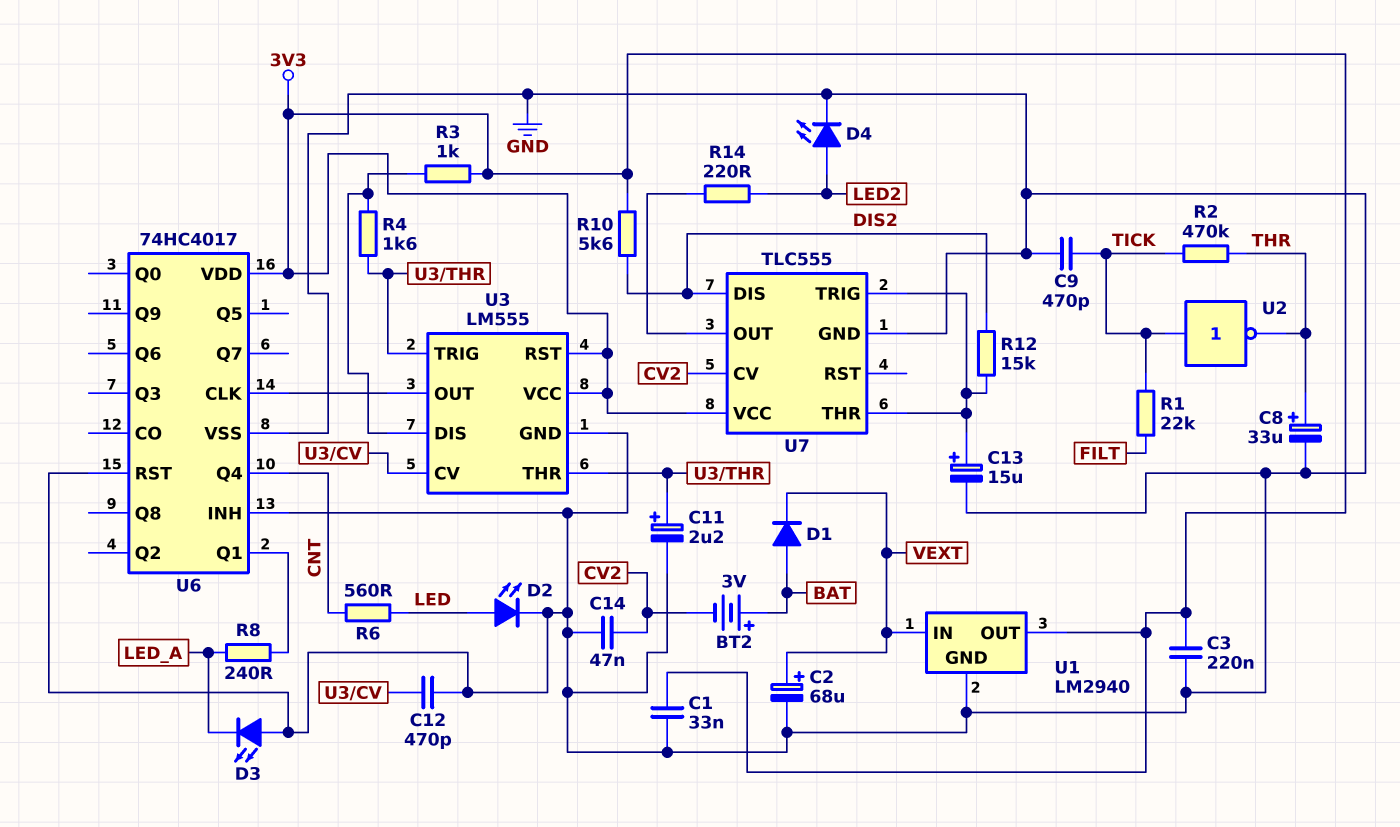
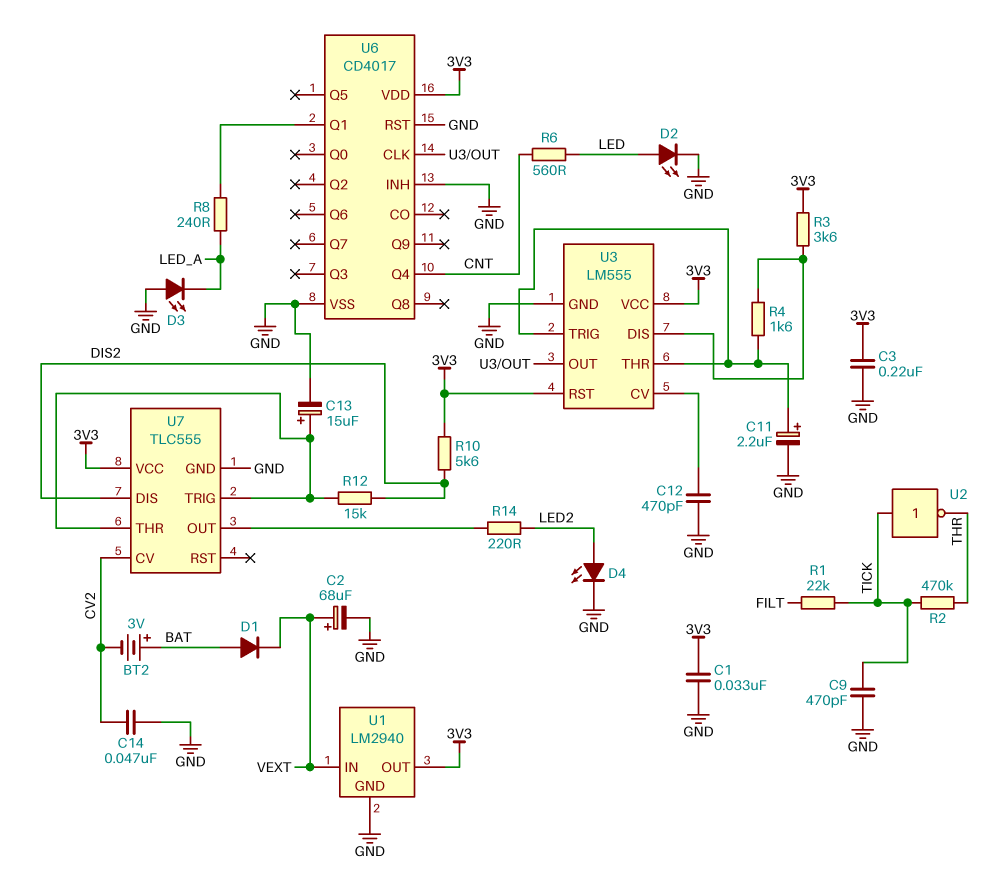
C8: 33uF (plus THR, minus GND) -> none
R3: 1k (3V3, U3/DIS) -> 3.6k (3V3, U3/DIS)
U6: 74HC4017 -> CD4017

